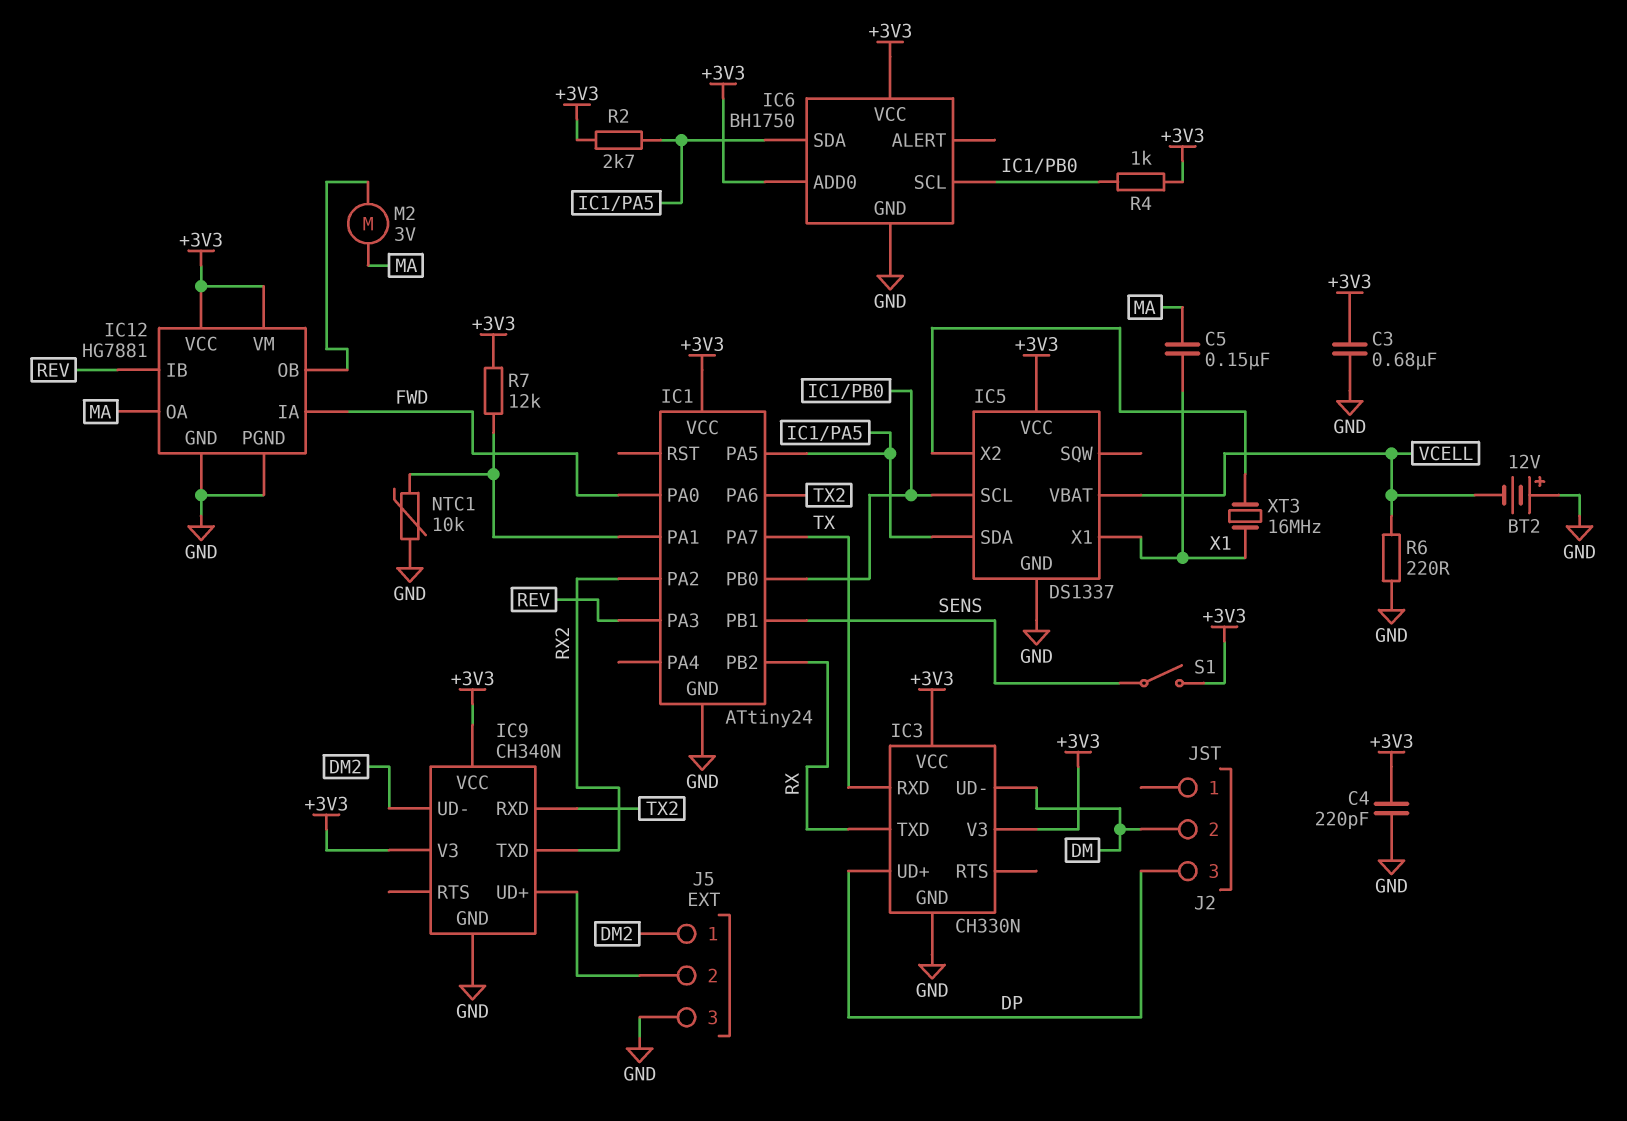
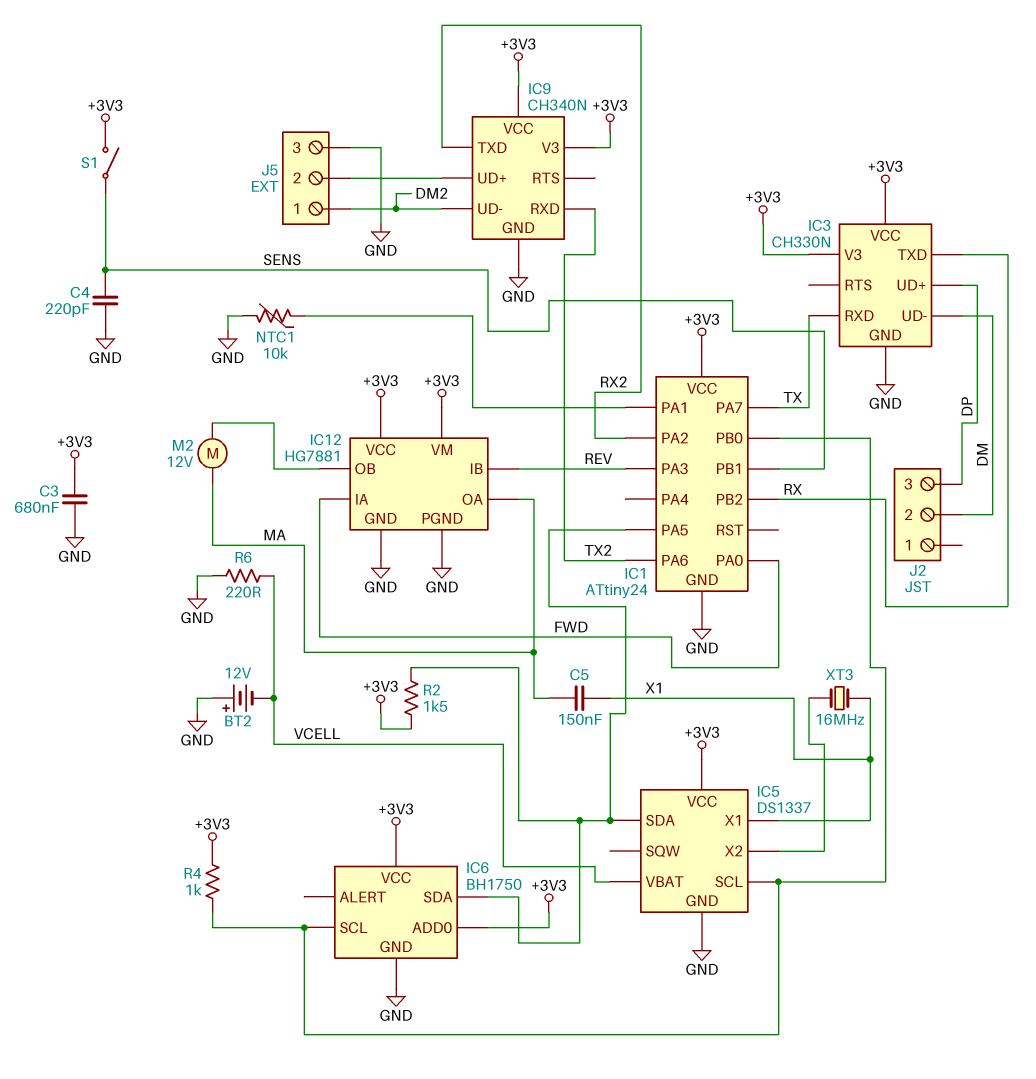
C4: 220pF (+3V3, GND) -> 220pF (GND, SENS)
M2: motor 3V (IC12/OB, MA) -> motor 12V (IC12/OB, MA)
R2: 2.7k (+3V3, IC1/PA5) -> 1.5k (+3V3, IC1/PA5)
R7: 12k (+3V3, IC1/PA1) -> none

